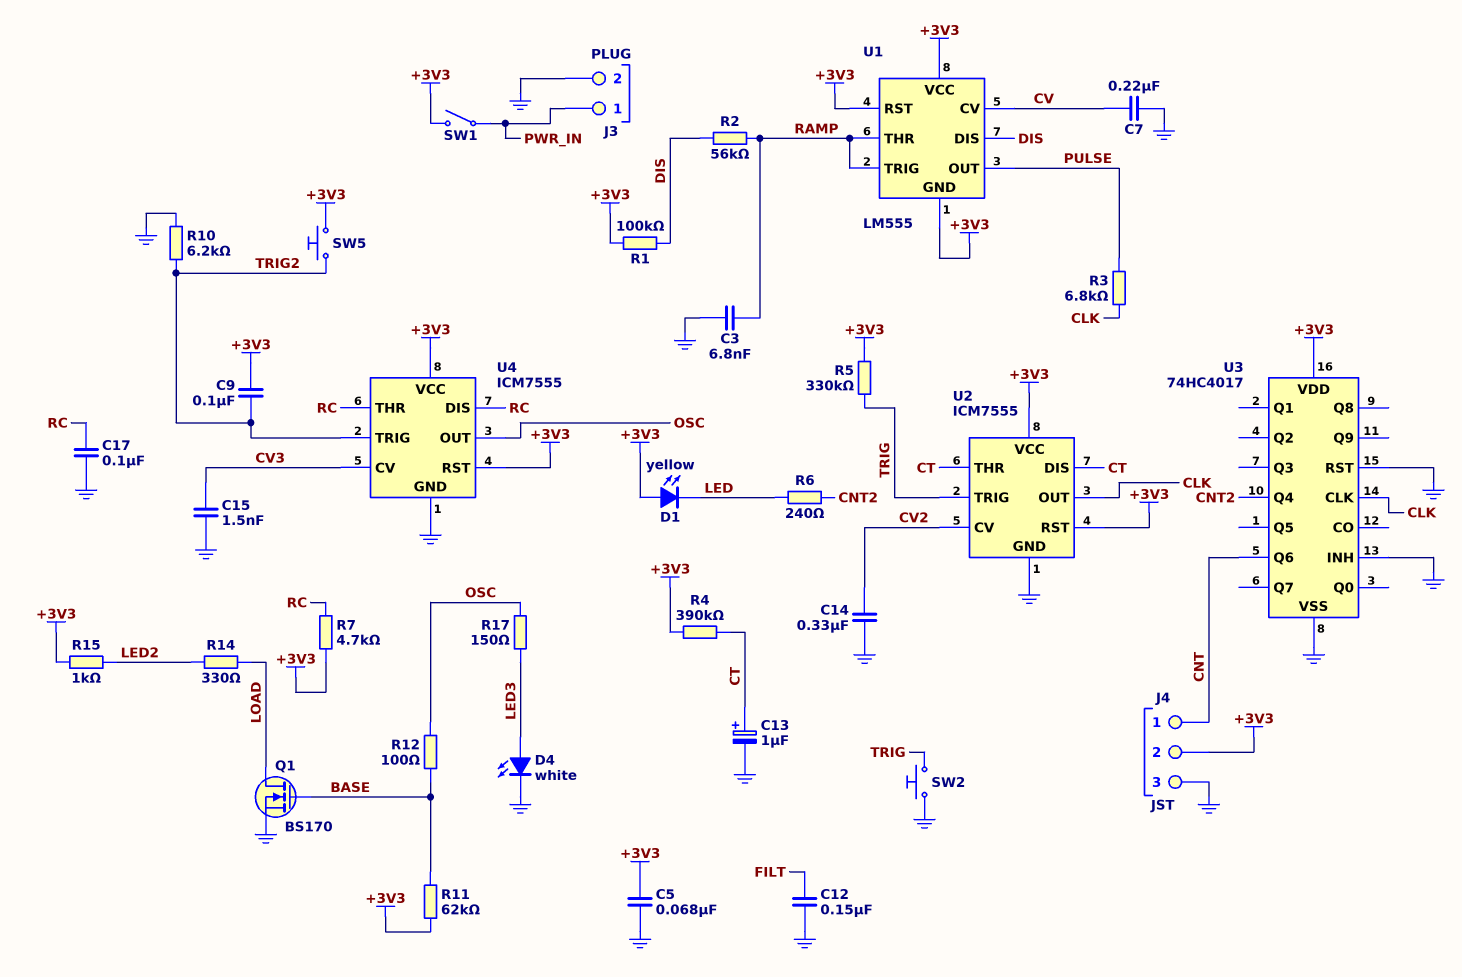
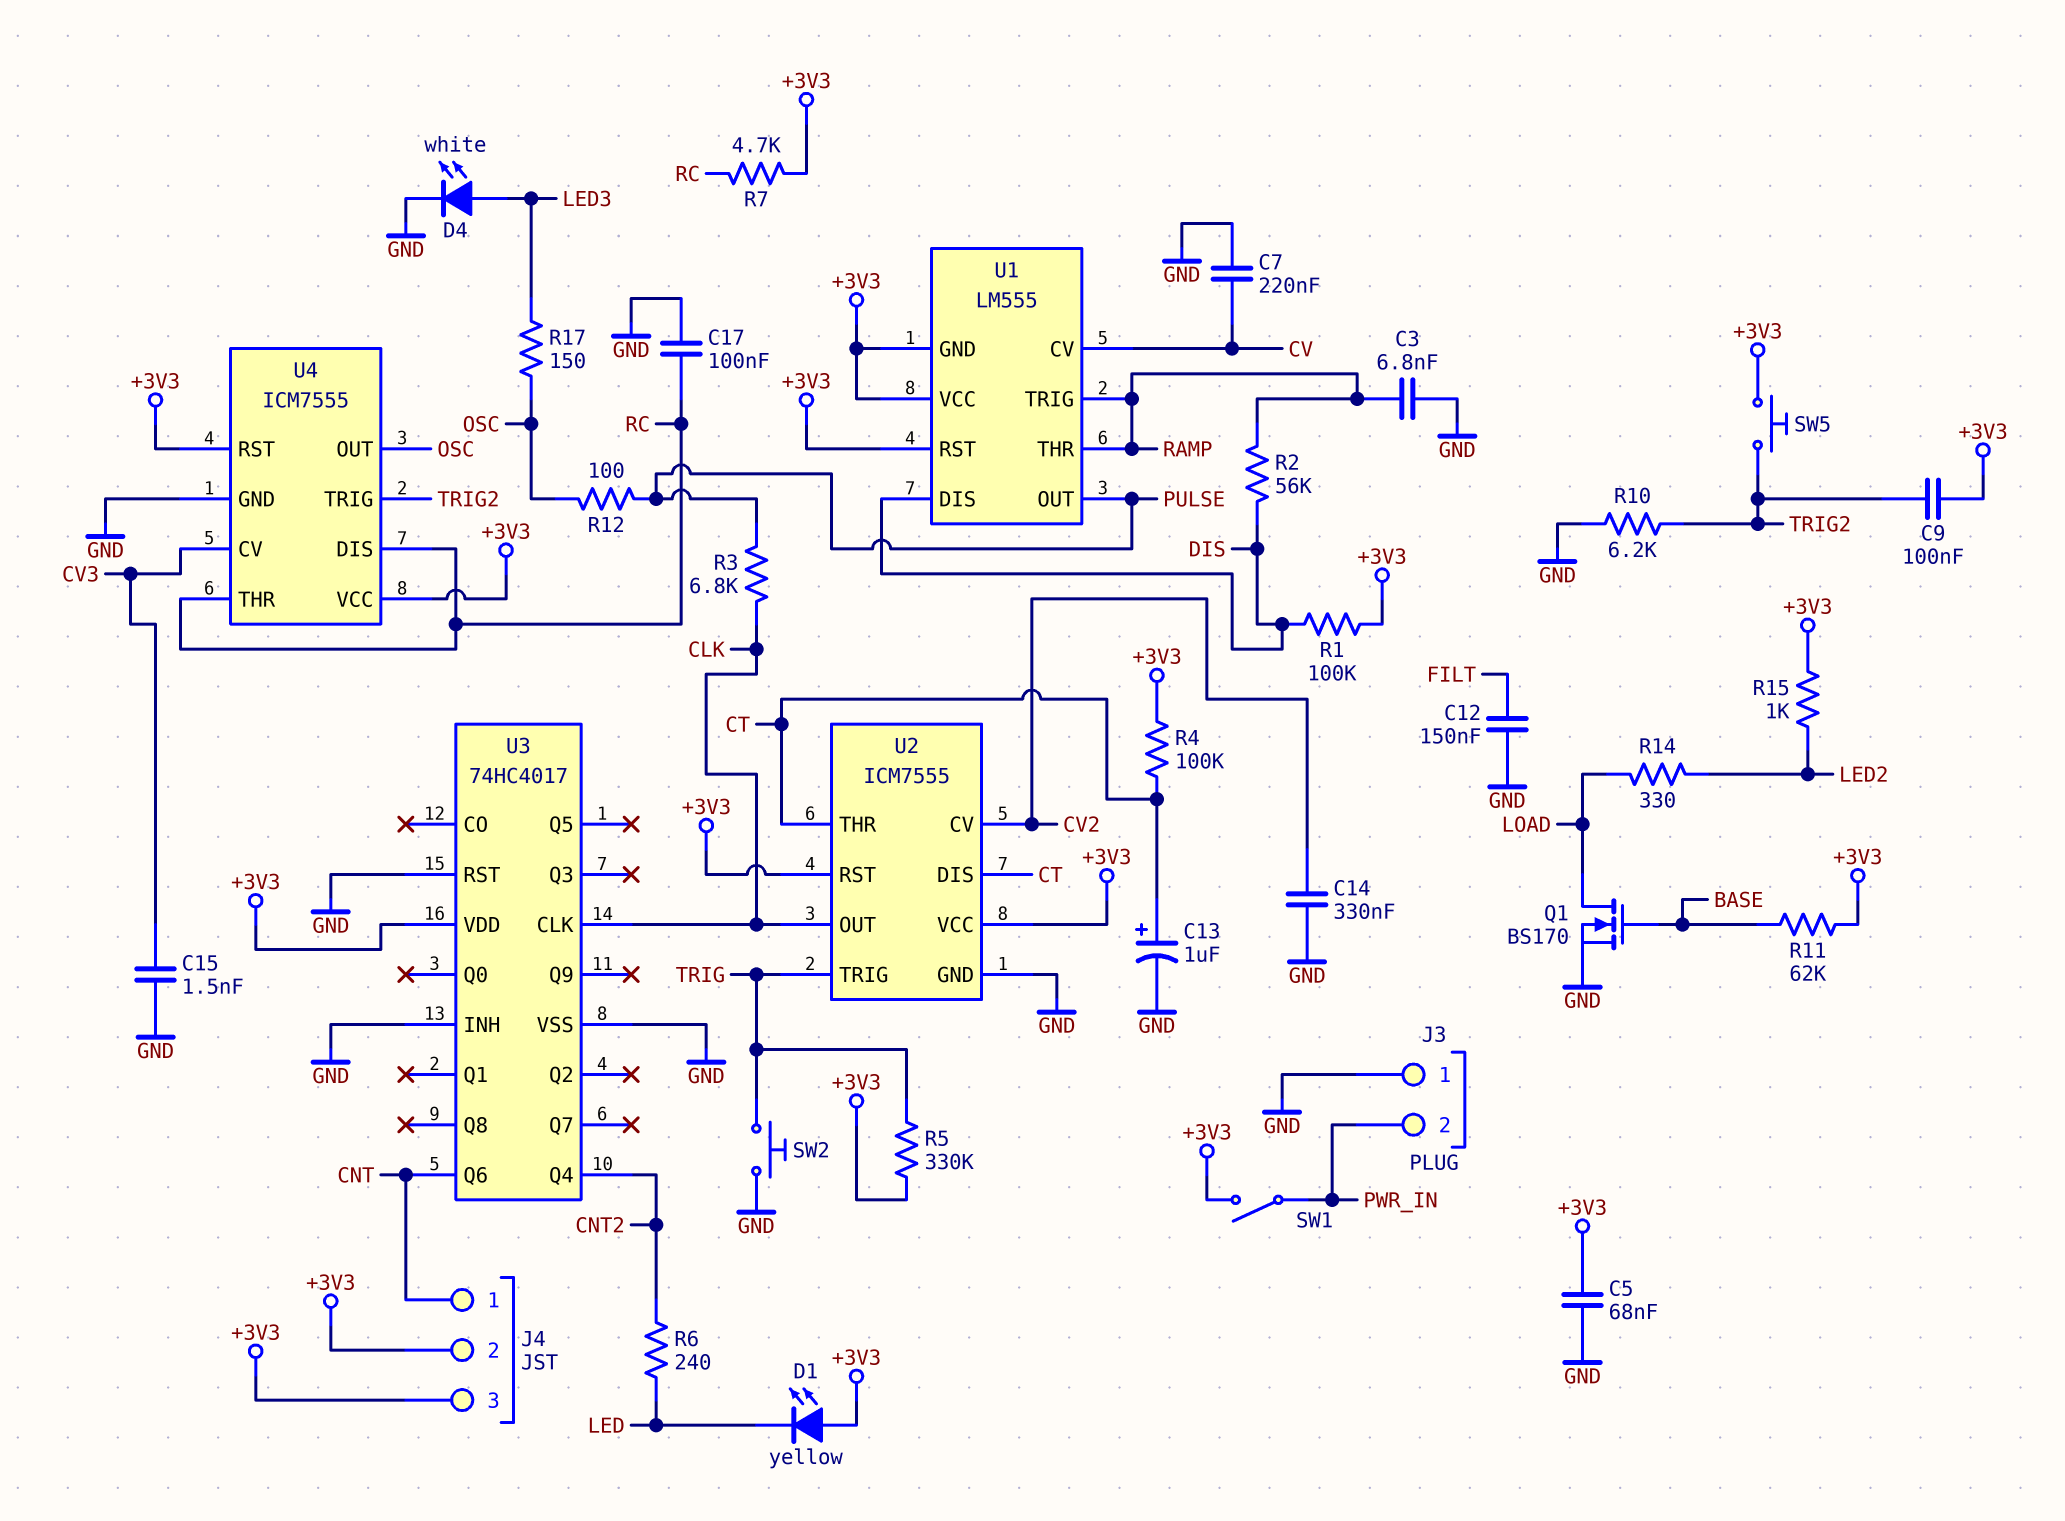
J3 pin 1: PWR_IN -> GND
J3 pin 2: GND -> PWR_IN
J4 pin 3: GND -> +3V3
R4: 390k (+3V3, CT) -> 100k (+3V3, CT)
R12: 100 (BASE, OSC) -> 100 (OSC, PULSE)

